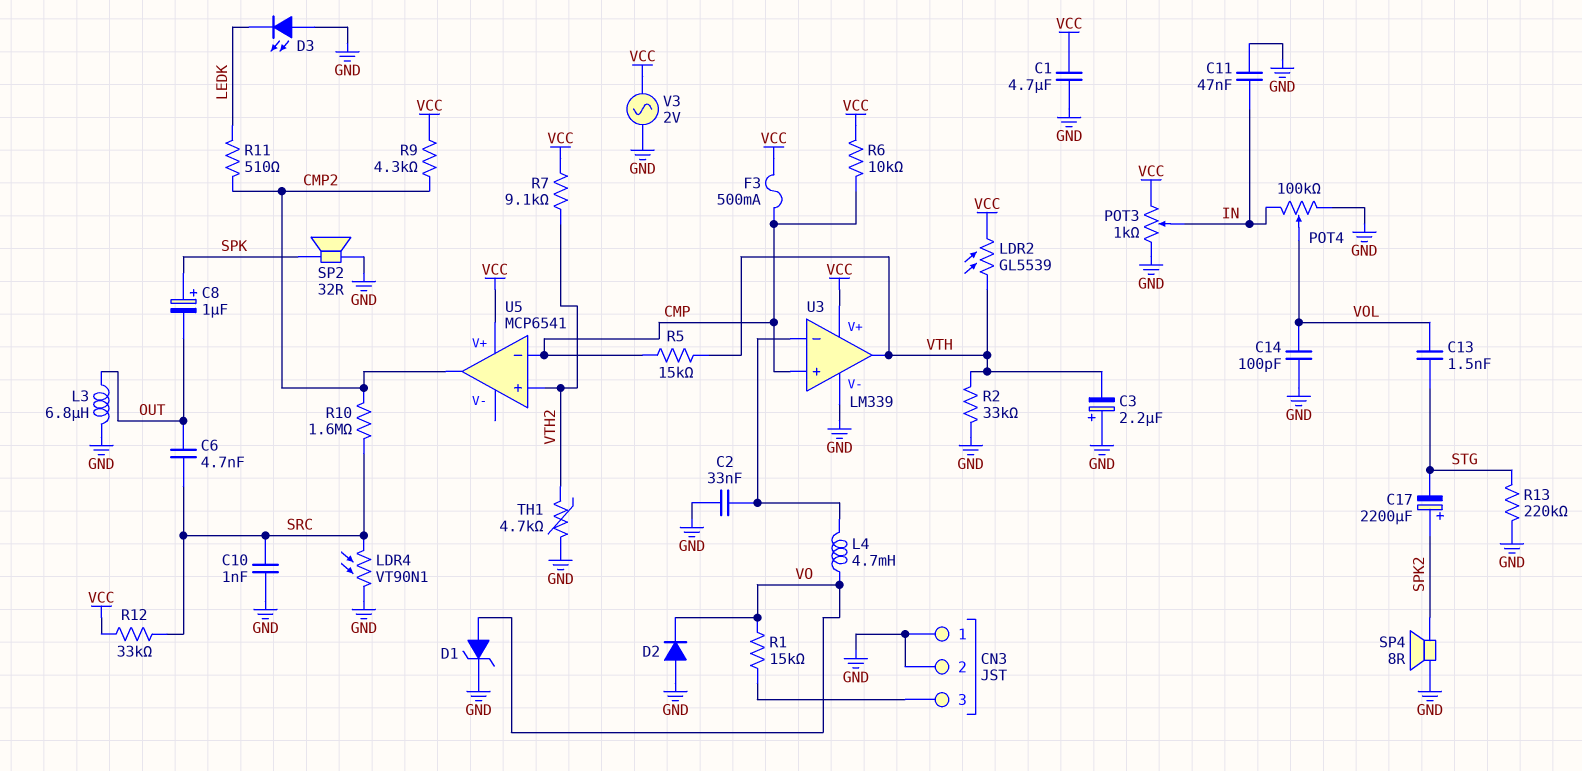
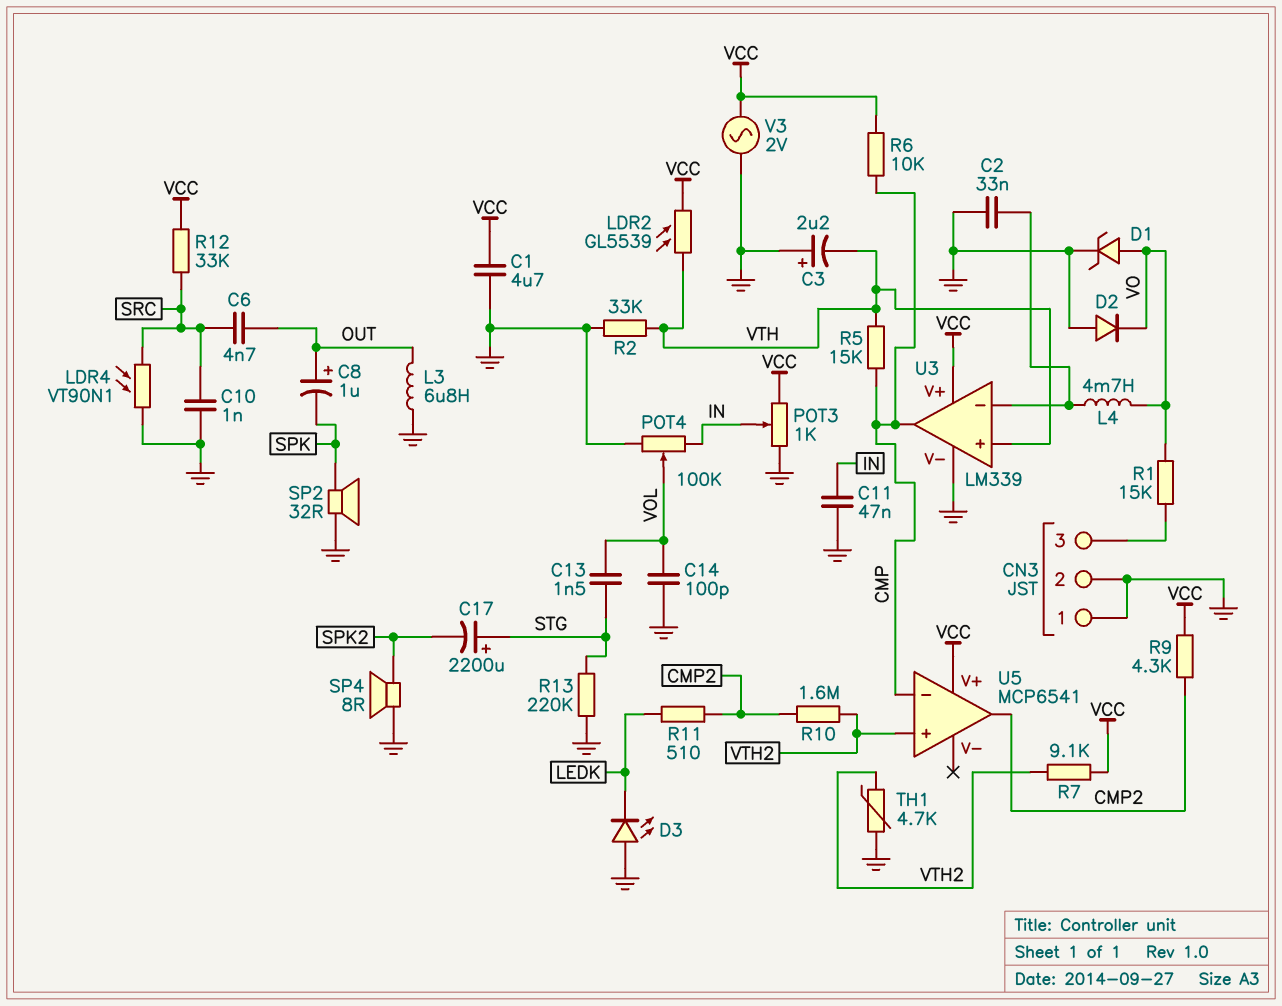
C8: 1uF (plus SPK, minus OUT) -> 1uF (plus OUT, minus SPK)
C17: 2200uF (plus SPK2, minus STG) -> 2200uF (plus STG, minus SPK2)
F3: 500mA (CMP, VCC) -> none
R10: 1.6M (CMP2, SRC) -> 1.6M (CMP2, VTH2)
U3 pin in+: CMP -> VTH
U3 pin out: VTH -> CMP

